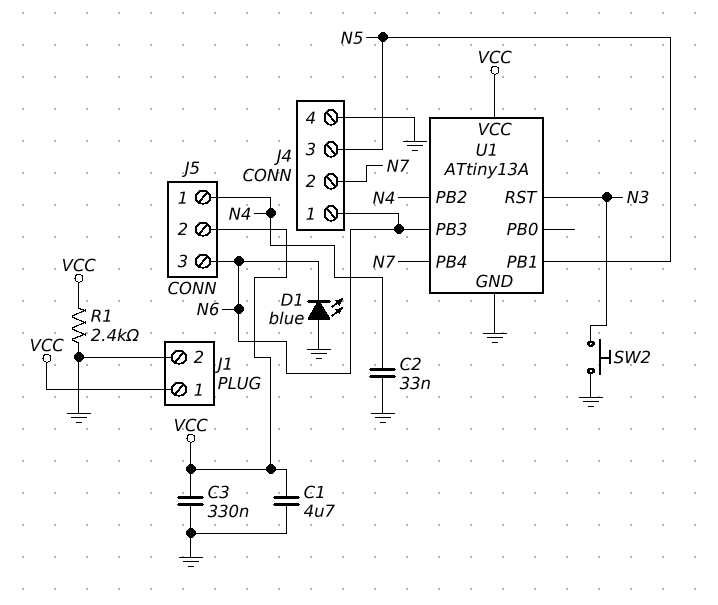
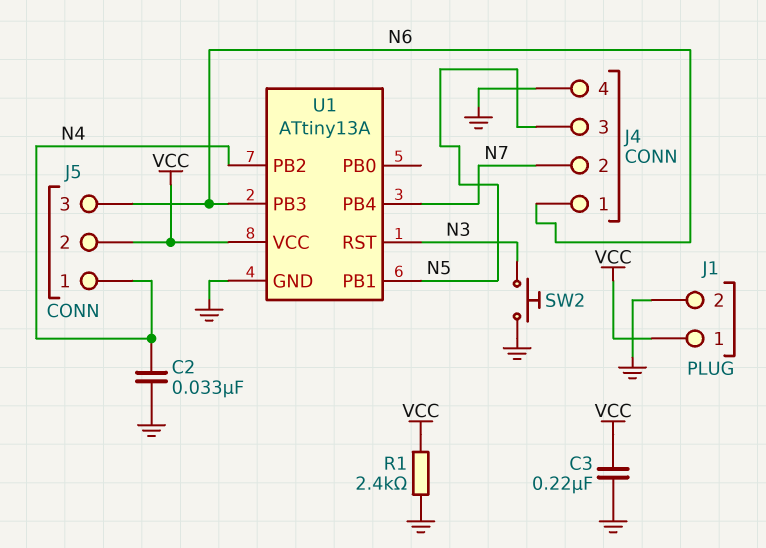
C1: 4.7uF (GND, VCC) -> none
C3: 330nF (GND, VCC) -> 220nF (GND, VCC)
D1: LED blue (A GND, K N6) -> none

